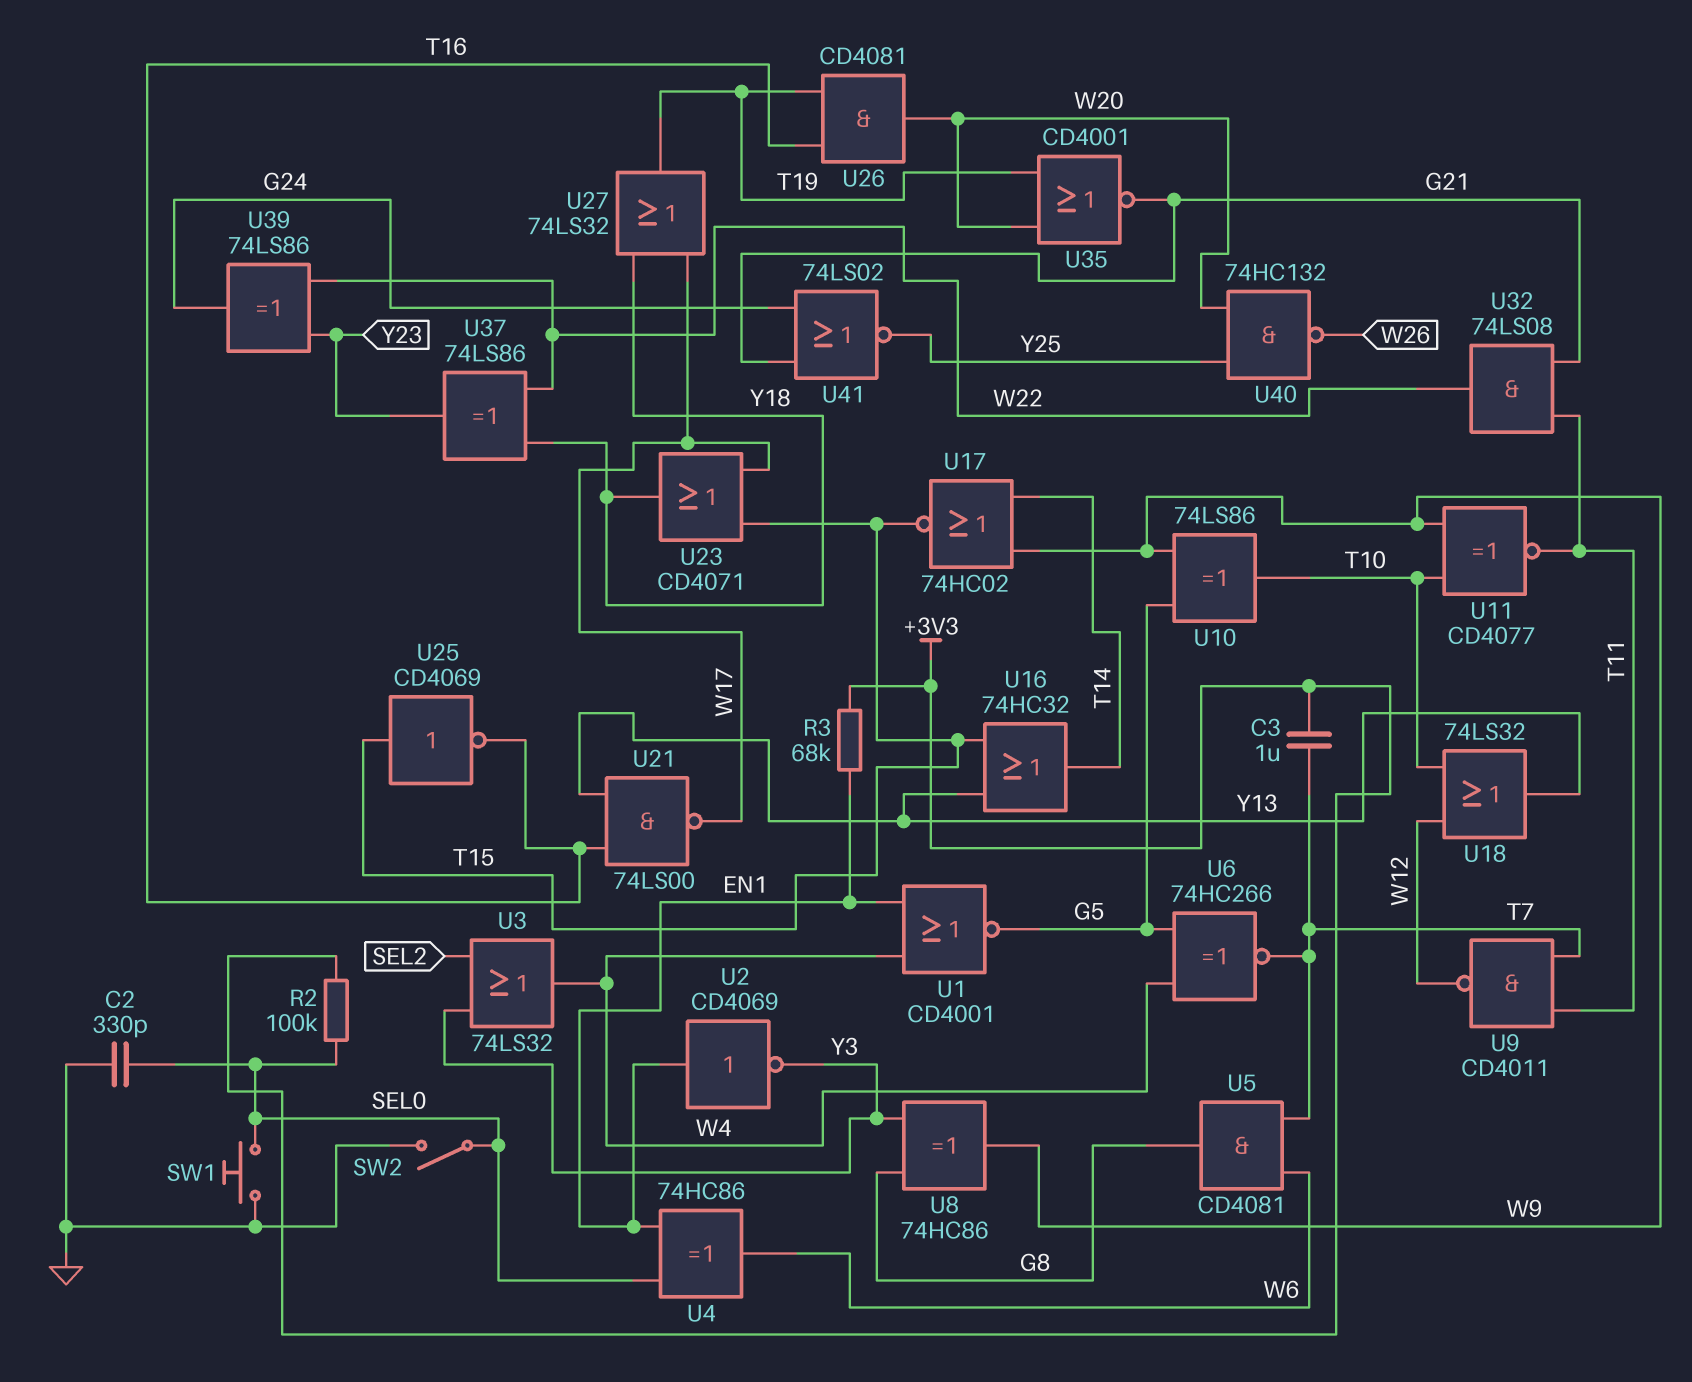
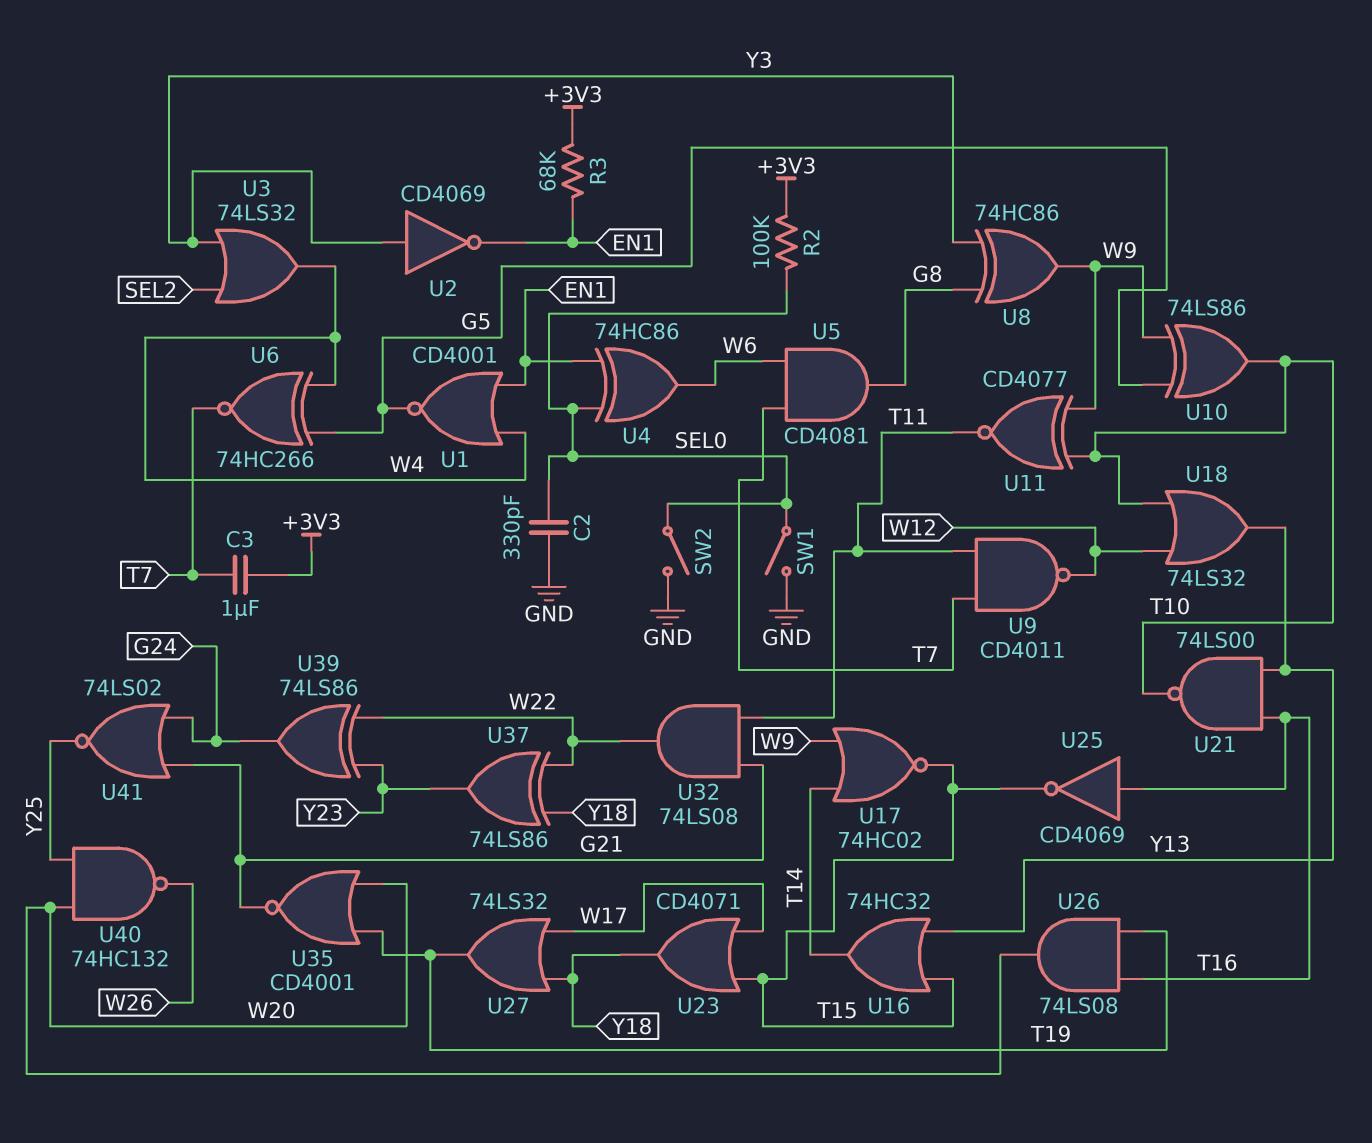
SW1: button (GND, SEL0) -> switch (GND, SEL0)
U2: NOT CD4069 (in EN1, out Y3) -> NOT CD4069 (in Y3, out EN1)
U21: NAND 74LS00 (in T16, in Y13, out W17) -> NAND 74LS00 (in T16, in Y13, out T10)
U25: NOT CD4069 (in T15, out T16) -> NOT CD4069 (in T16, out T15)
U26: AND CD4081 (in T16, in T19, out W20) -> AND 74LS08 (in T16, in T19, out W20)

